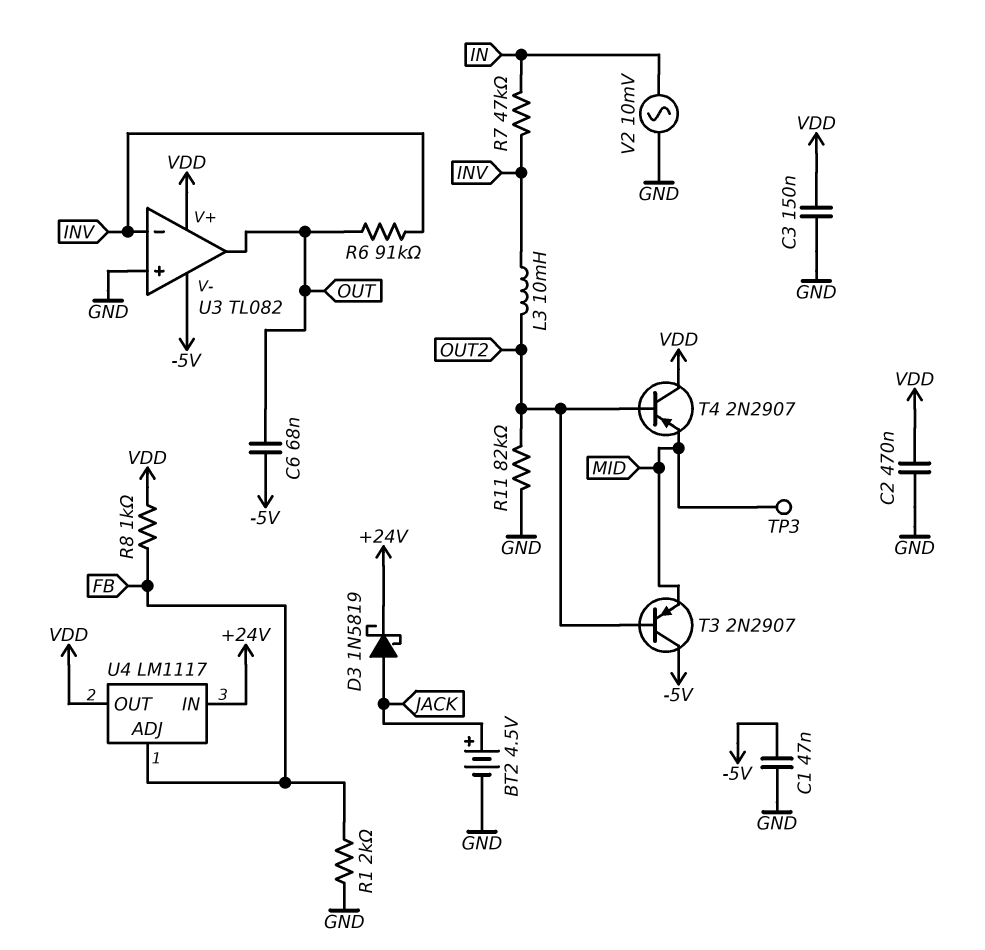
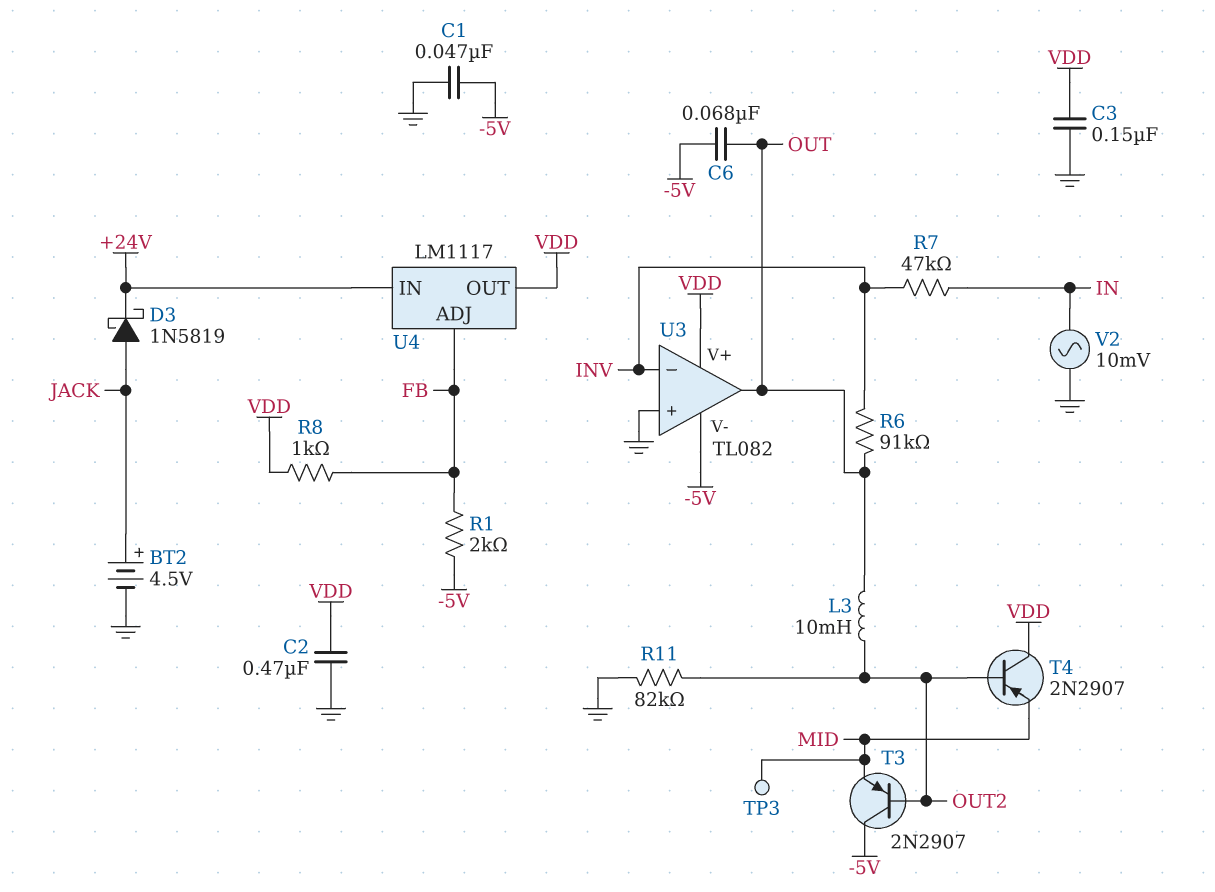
L3: 10mH (INV, OUT2) -> 10mH (OUT, OUT2)
R1: 2k (FB, GND) -> 2k (-5V, FB)

